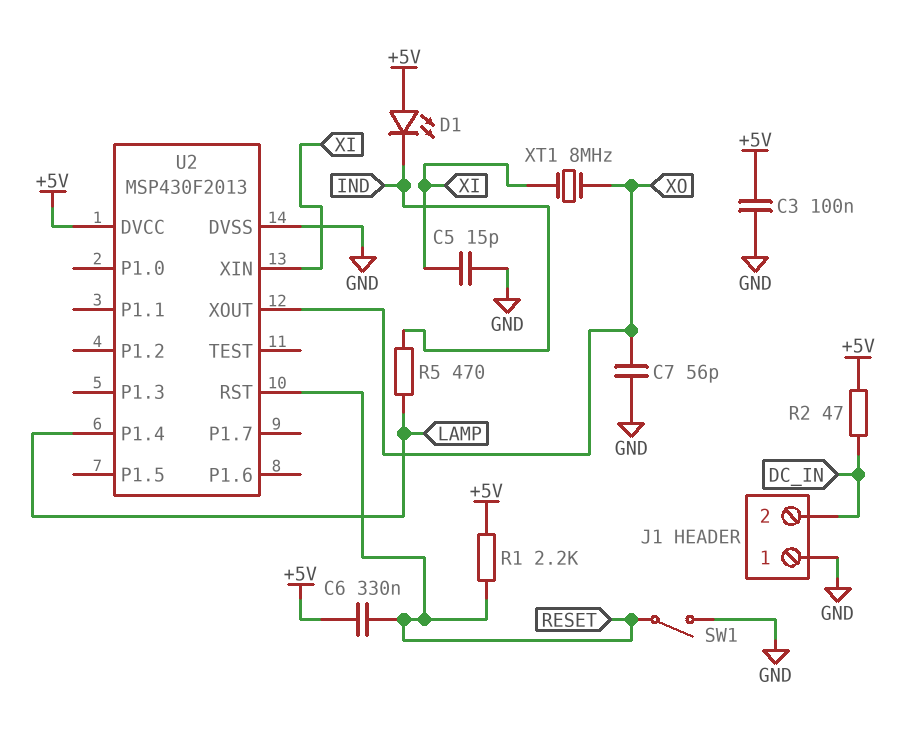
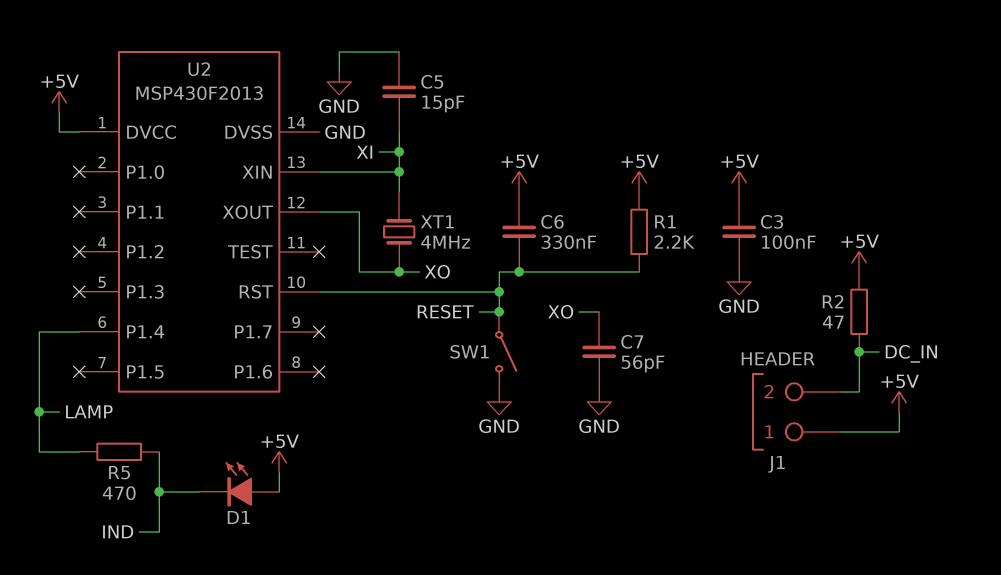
J1 pin 1: GND -> +5V
XT1: 8MHz (XI, XO) -> 4MHz (XI, XO)

